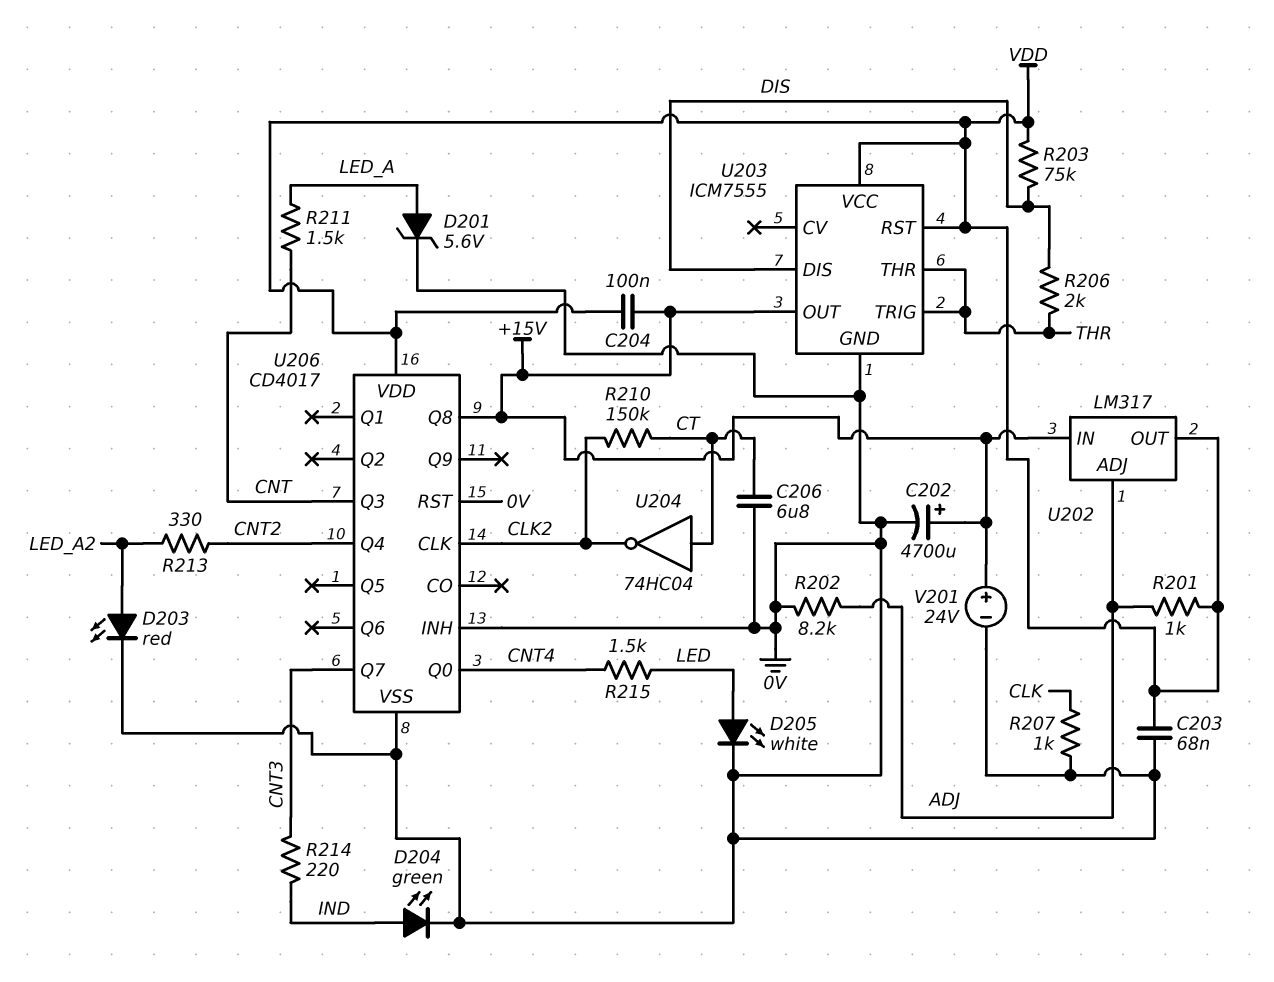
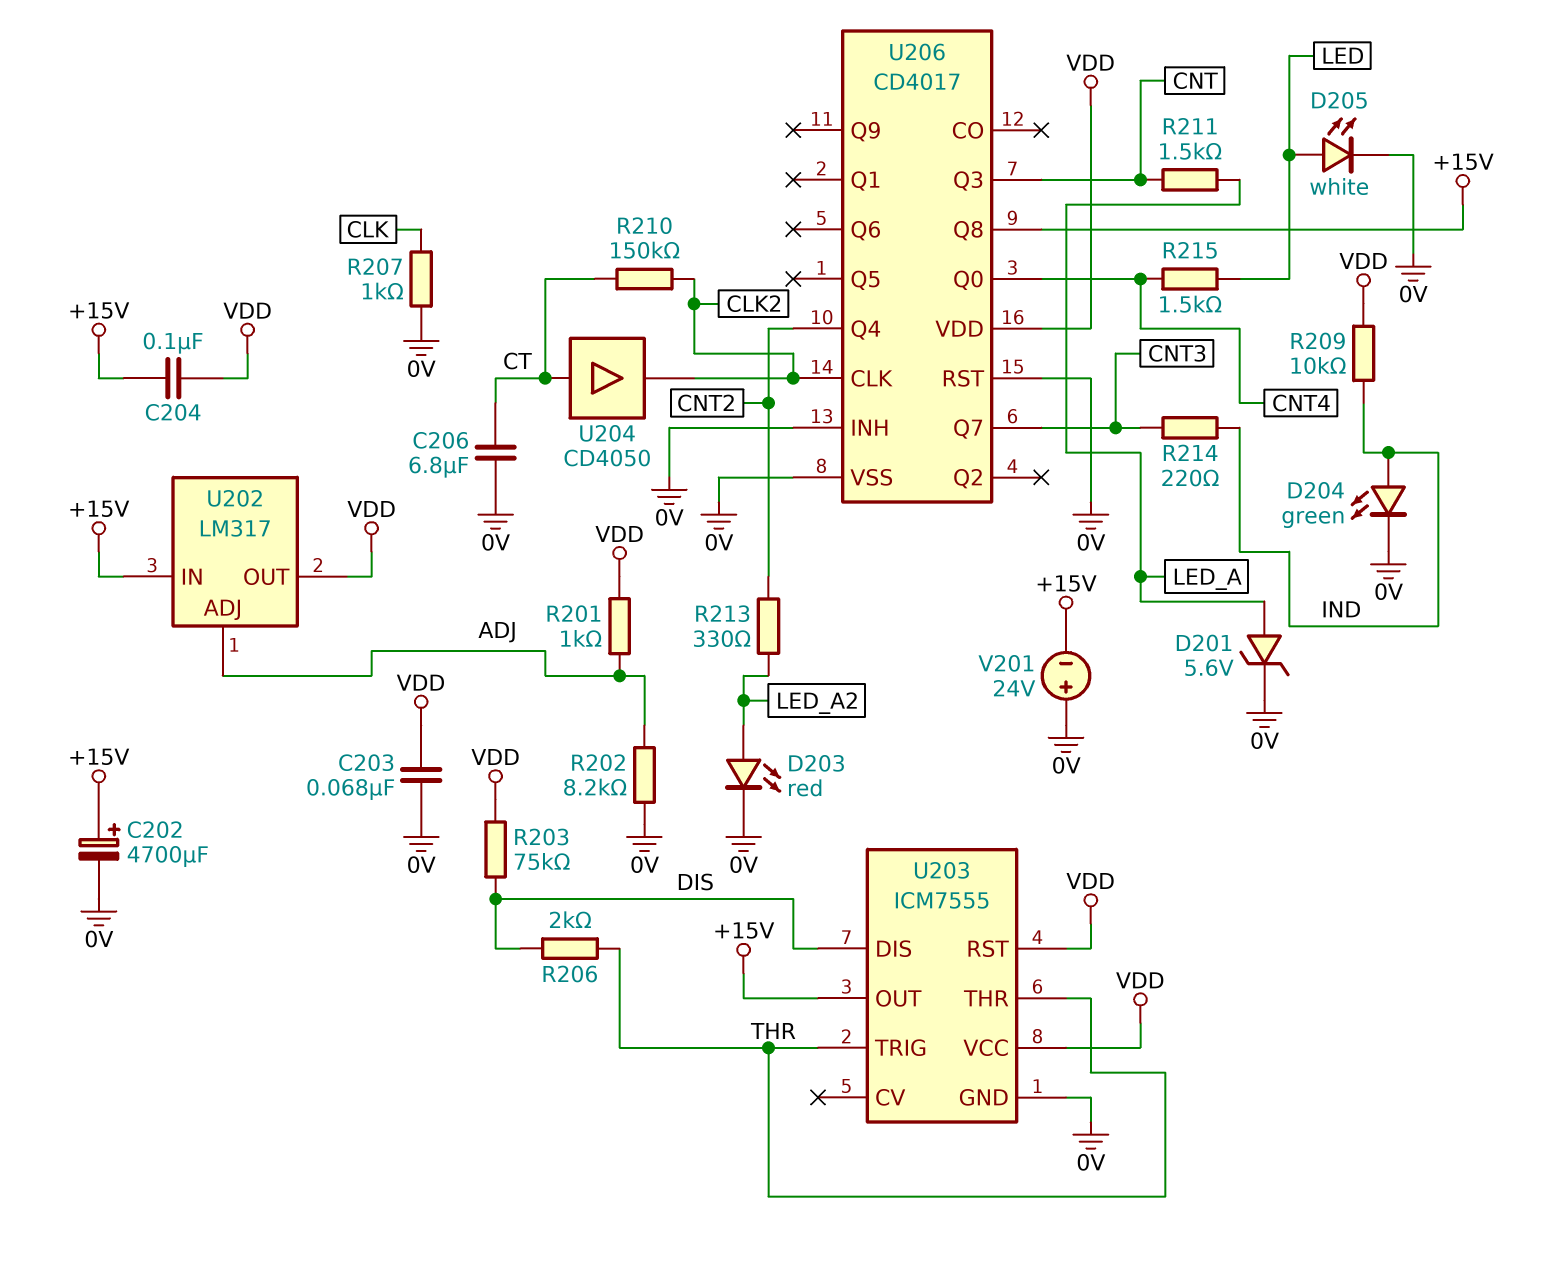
R209: none -> 10k (IND, VDD)
U204: NOT 74HC04 (in CT, out CLK2) -> buffer CD4050 (in CT, out CLK2)
V201: 24V (plus +15V, minus 0V) -> 24V (plus 0V, minus +15V)

